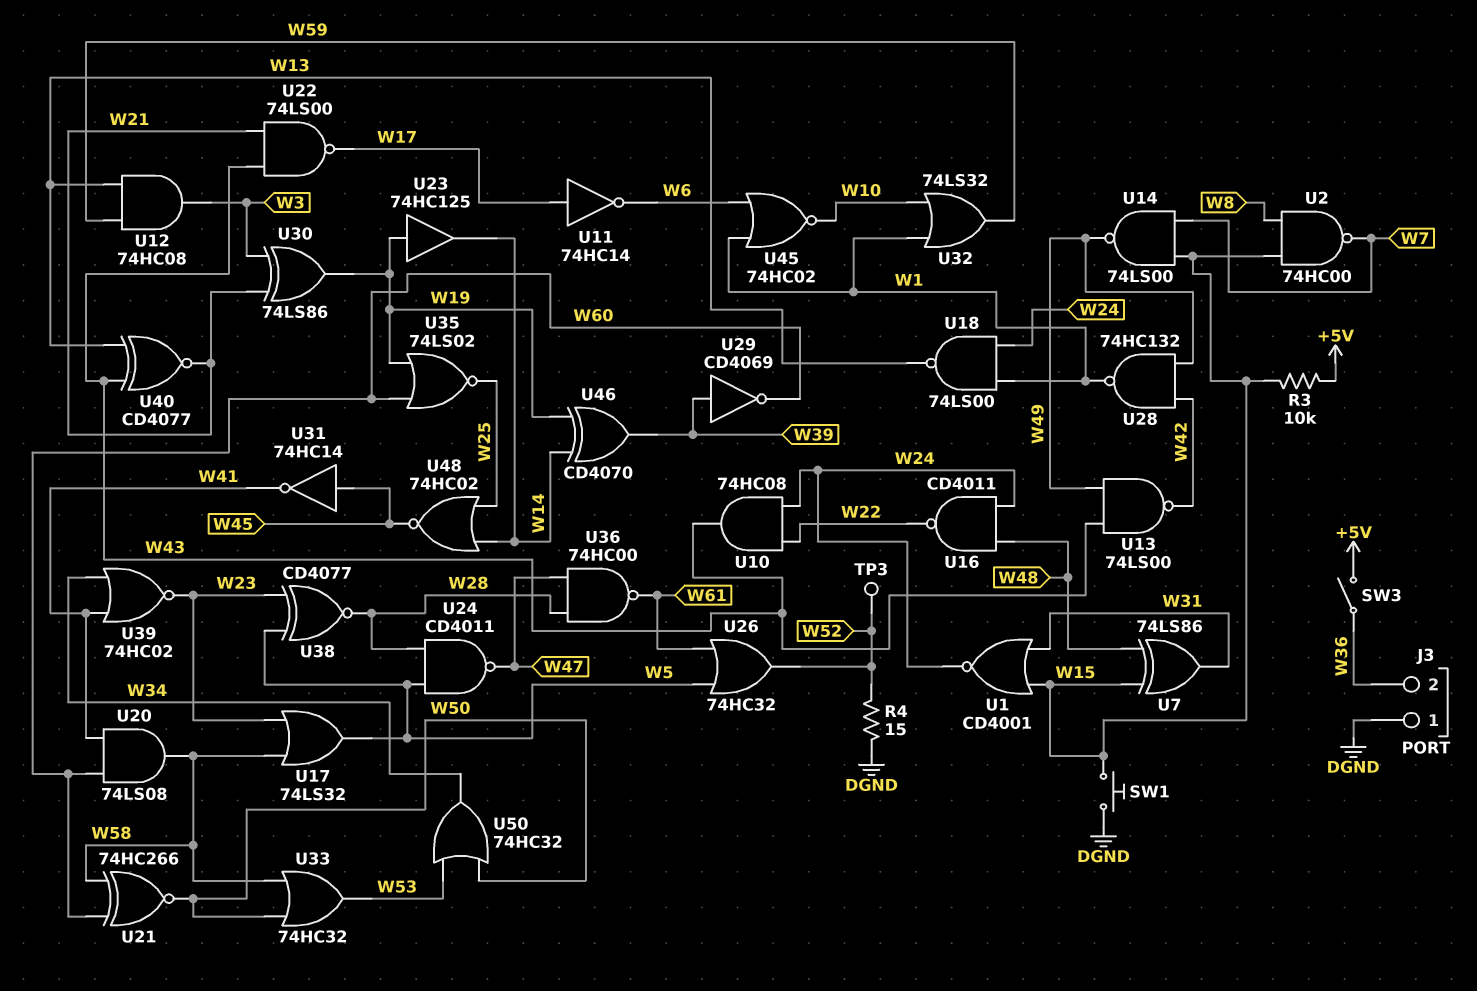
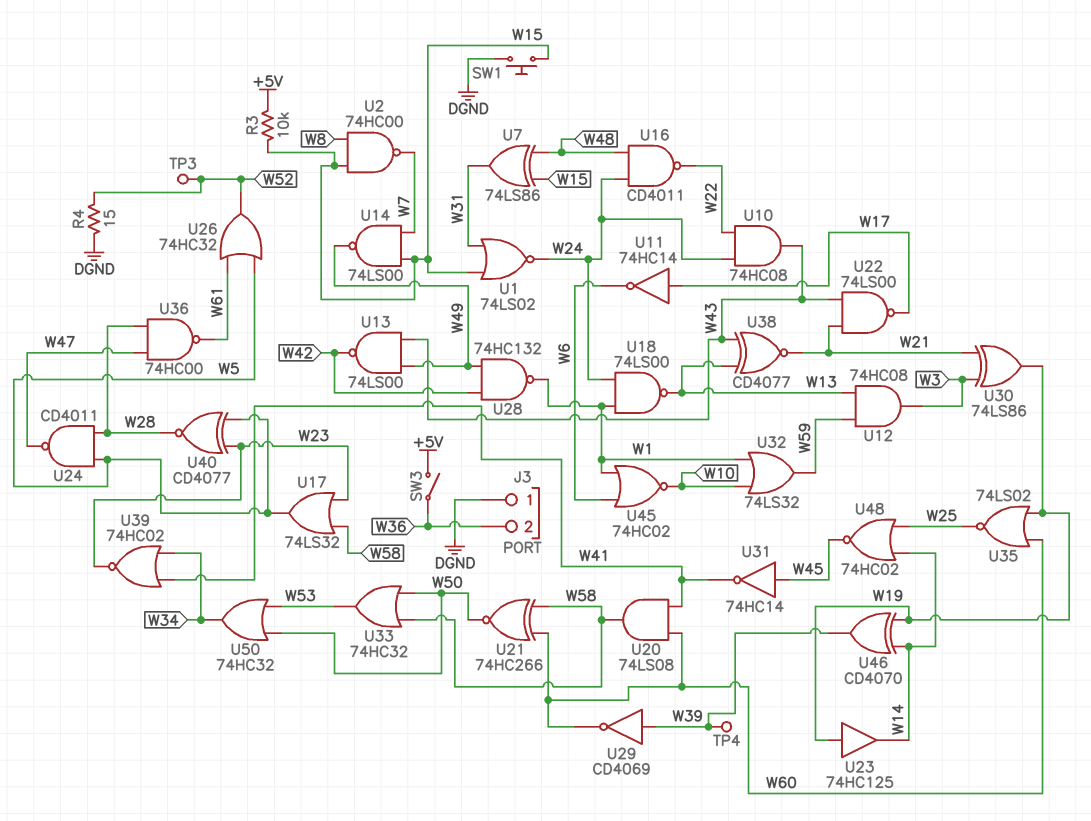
TP4: none -> test point (W39)
U1: NOR CD4001 (in W15, in W31, out W24) -> NOR 74LS02 (in W15, in W31, out W24)
U38: XNOR CD4077 (in W5, in W23, out W28) -> XNOR CD4077 (in W13, in W43, out W21)
U40: XNOR CD4077 (in W13, in W43, out W21) -> XNOR CD4077 (in W5, in W23, out W28)

